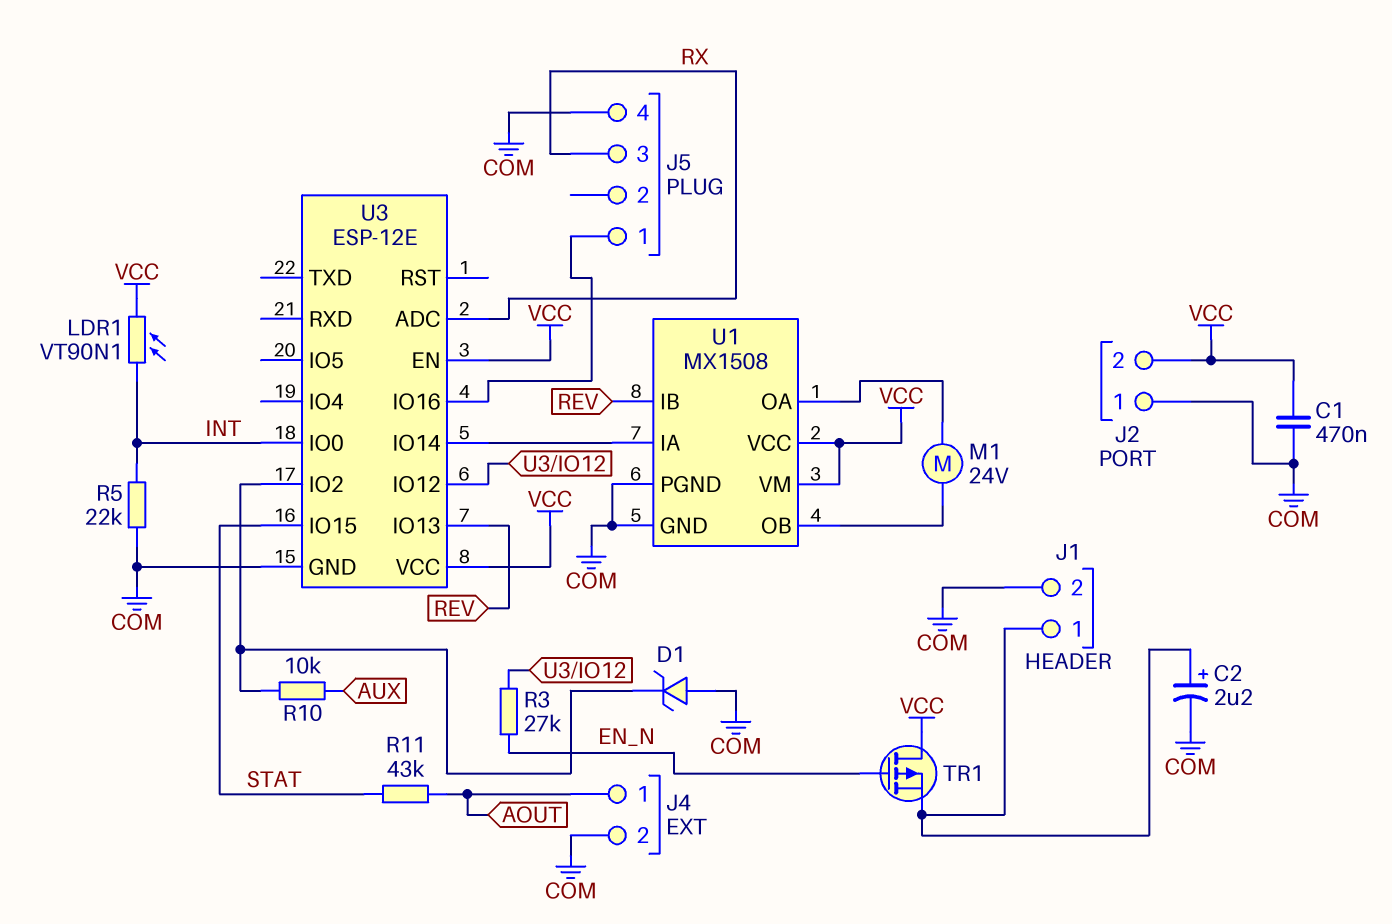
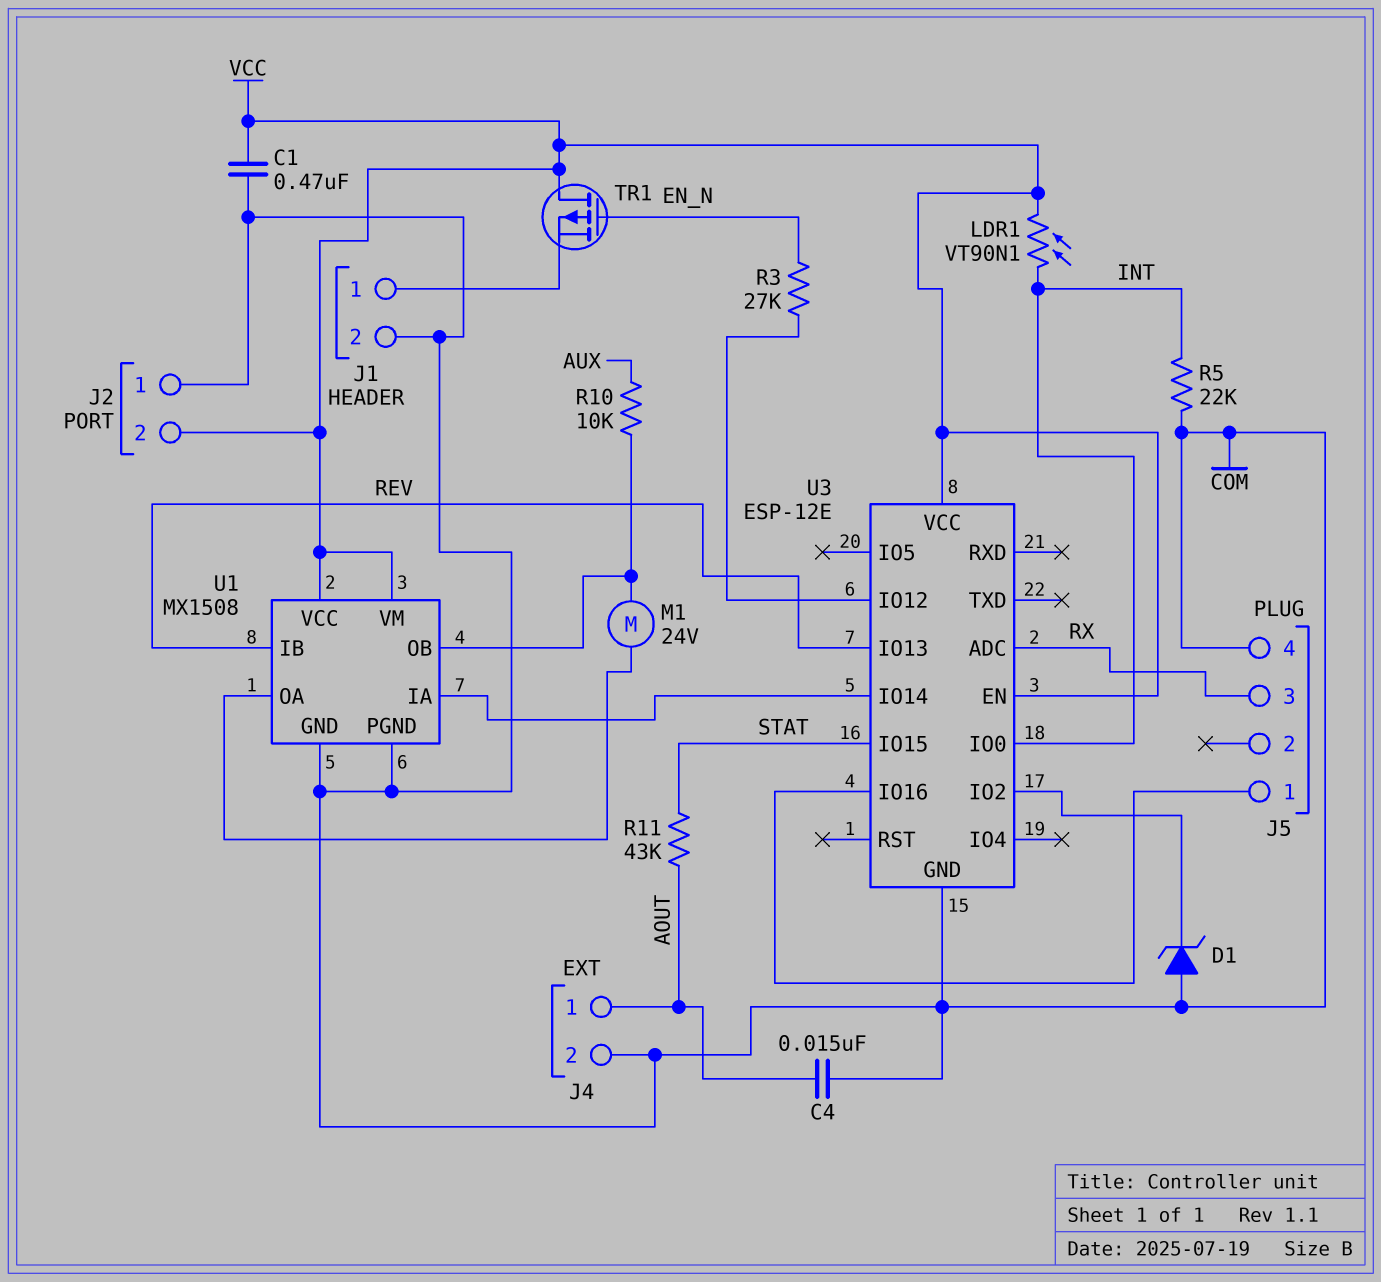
C2: 2.2uF (plus J1/1, minus COM) -> none
C4: none -> 15nF (AOUT, COM)
R10: 10k (AUX, U3/IO2) -> 10k (AUX, U1/OB)

